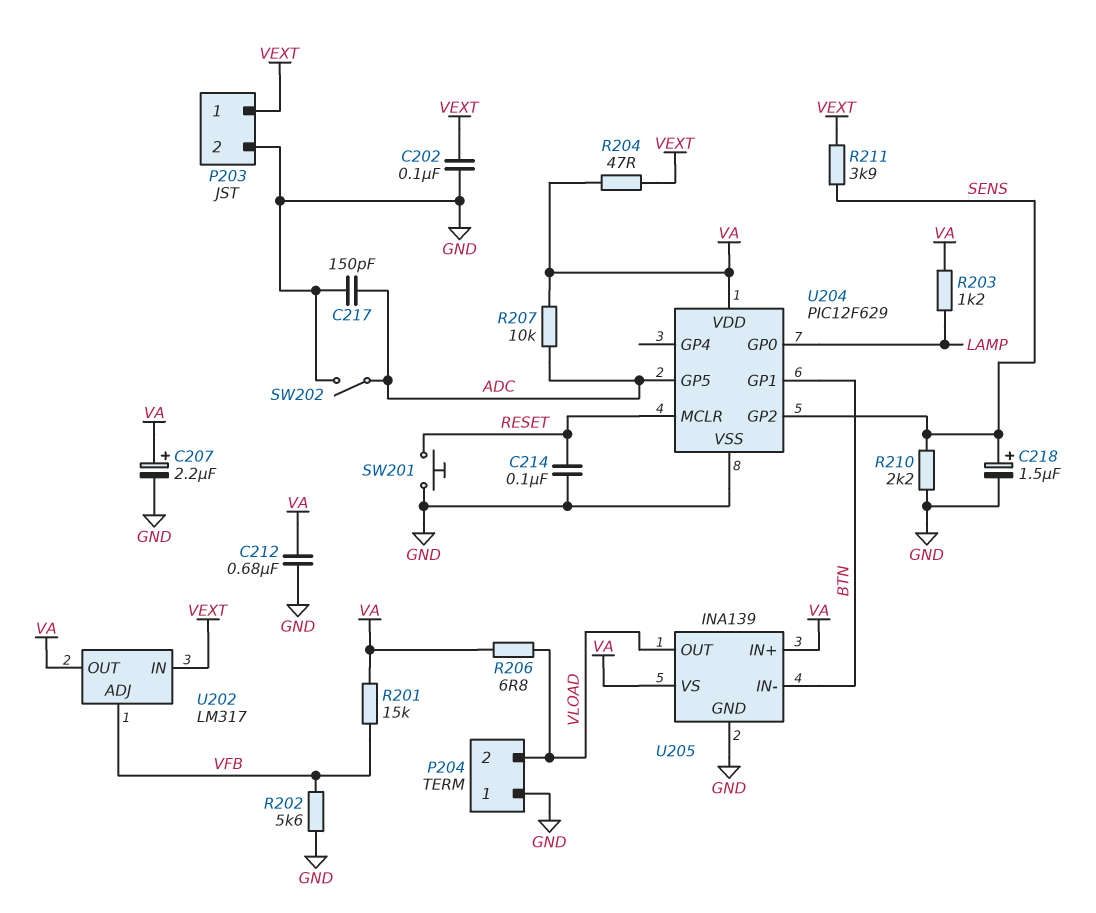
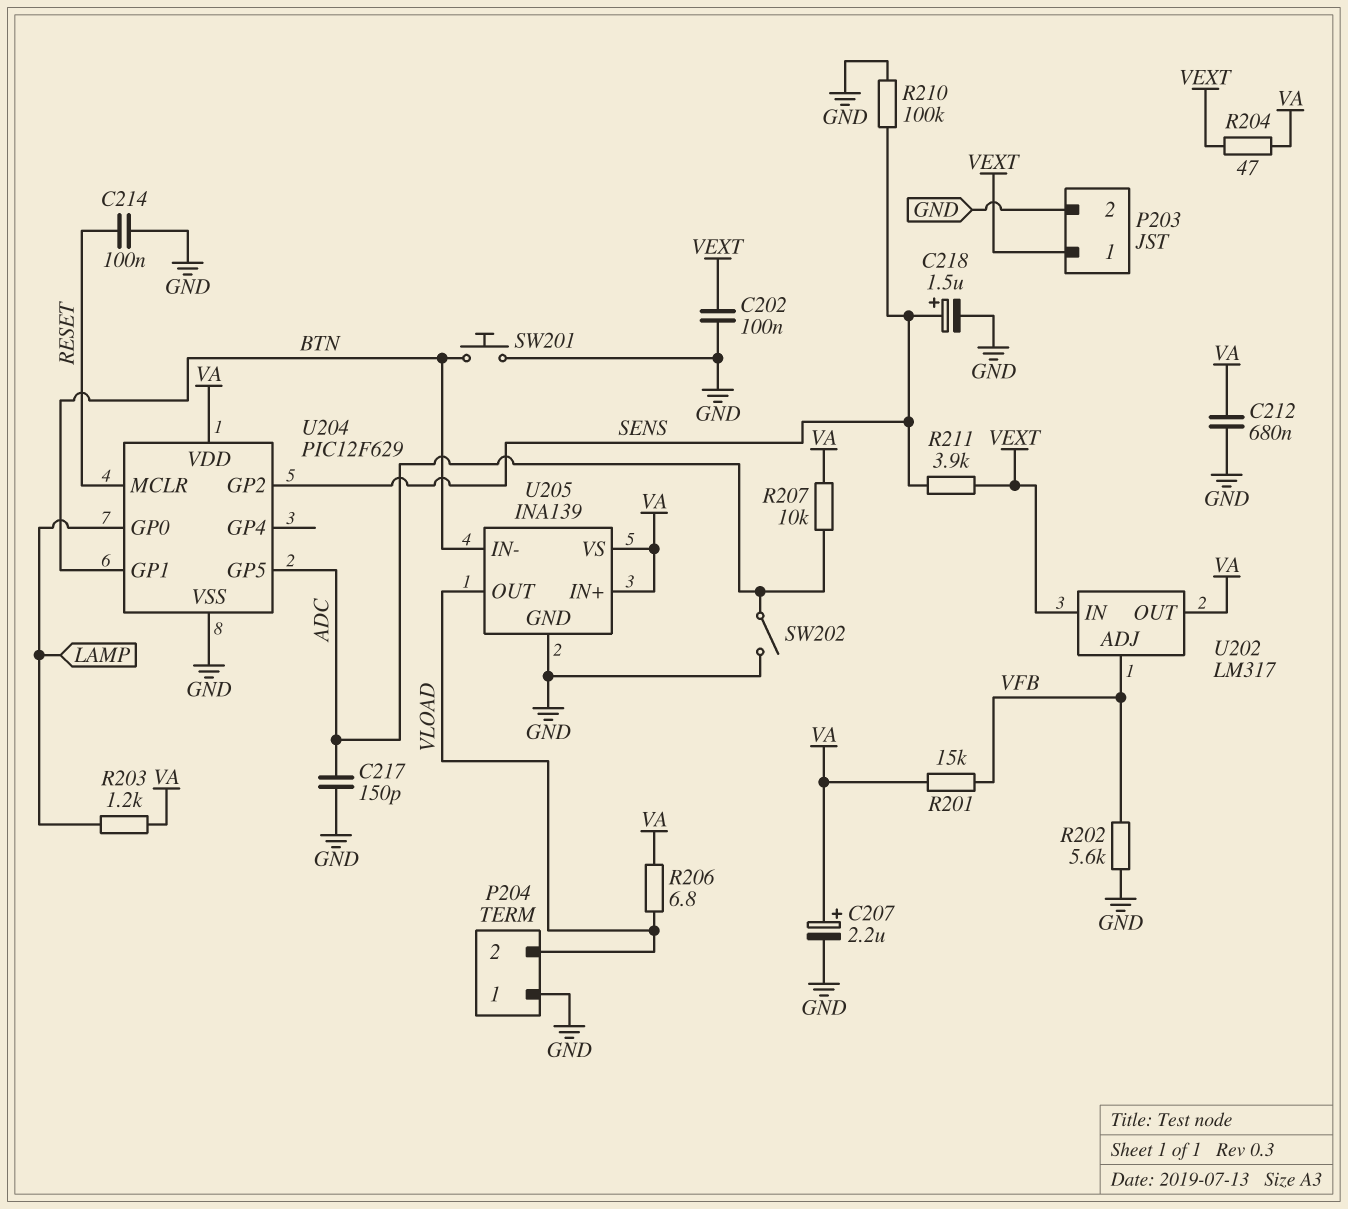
R210: 2.2k (GND, SENS) -> 100k (GND, SENS)
SW201: button (GND, RESET) -> button (BTN, GND)

